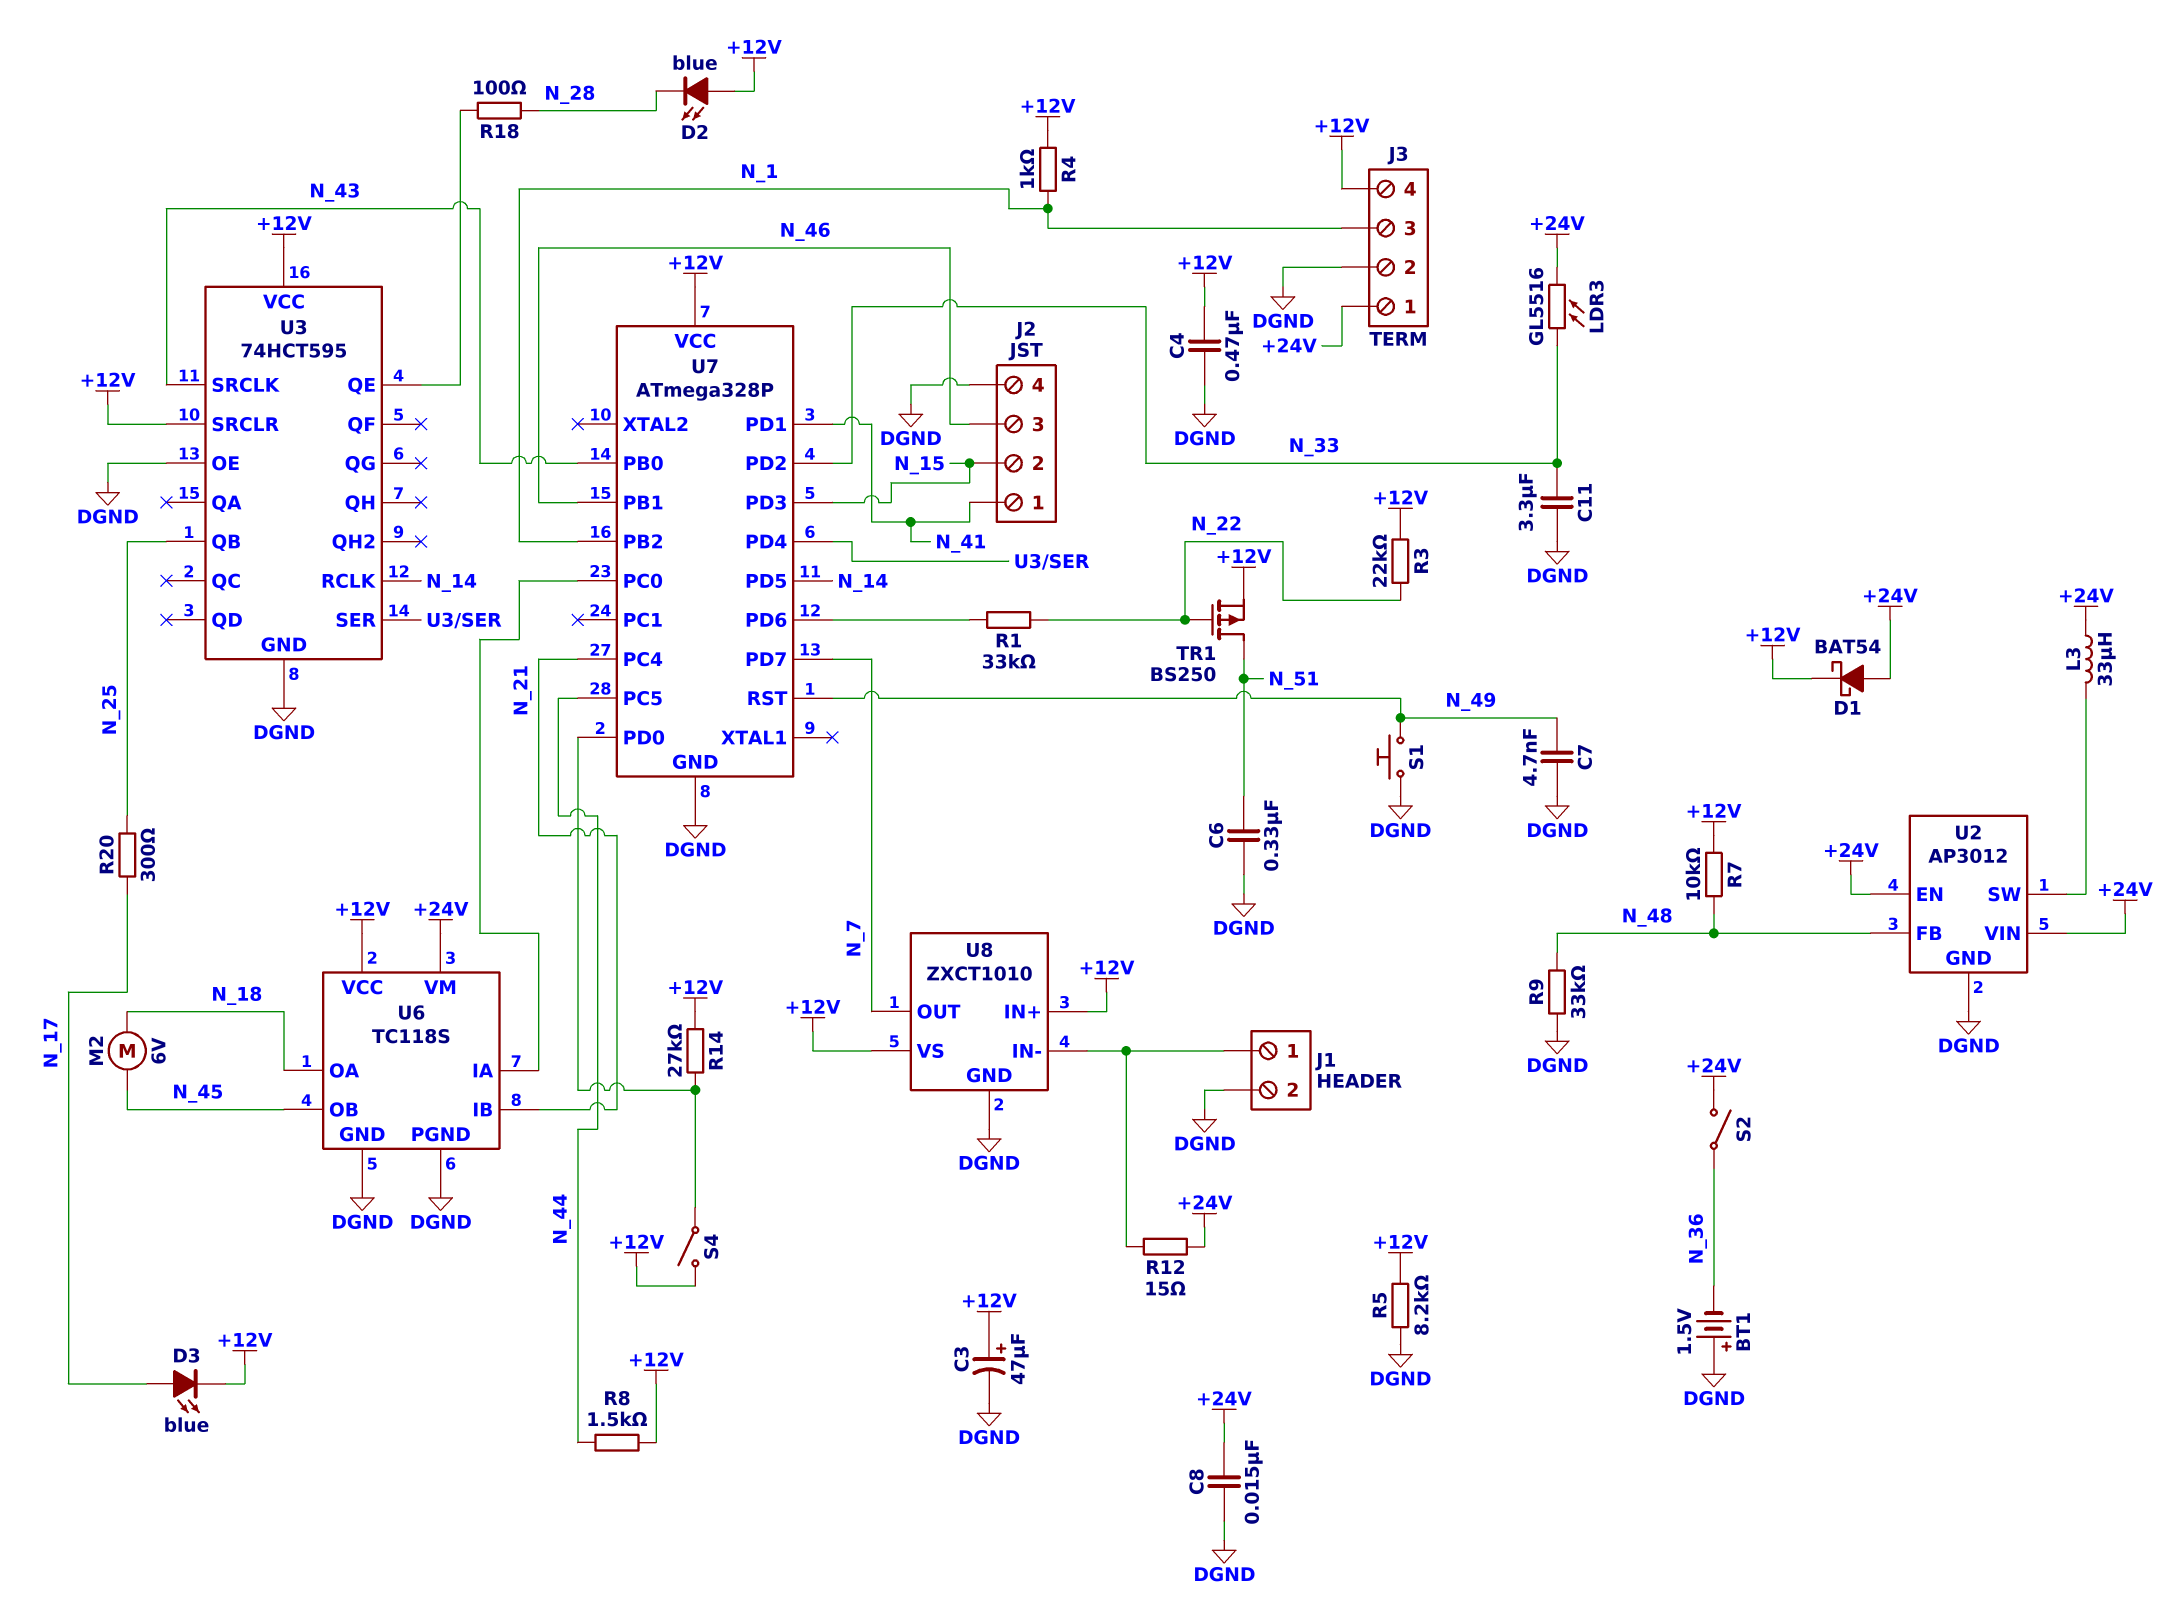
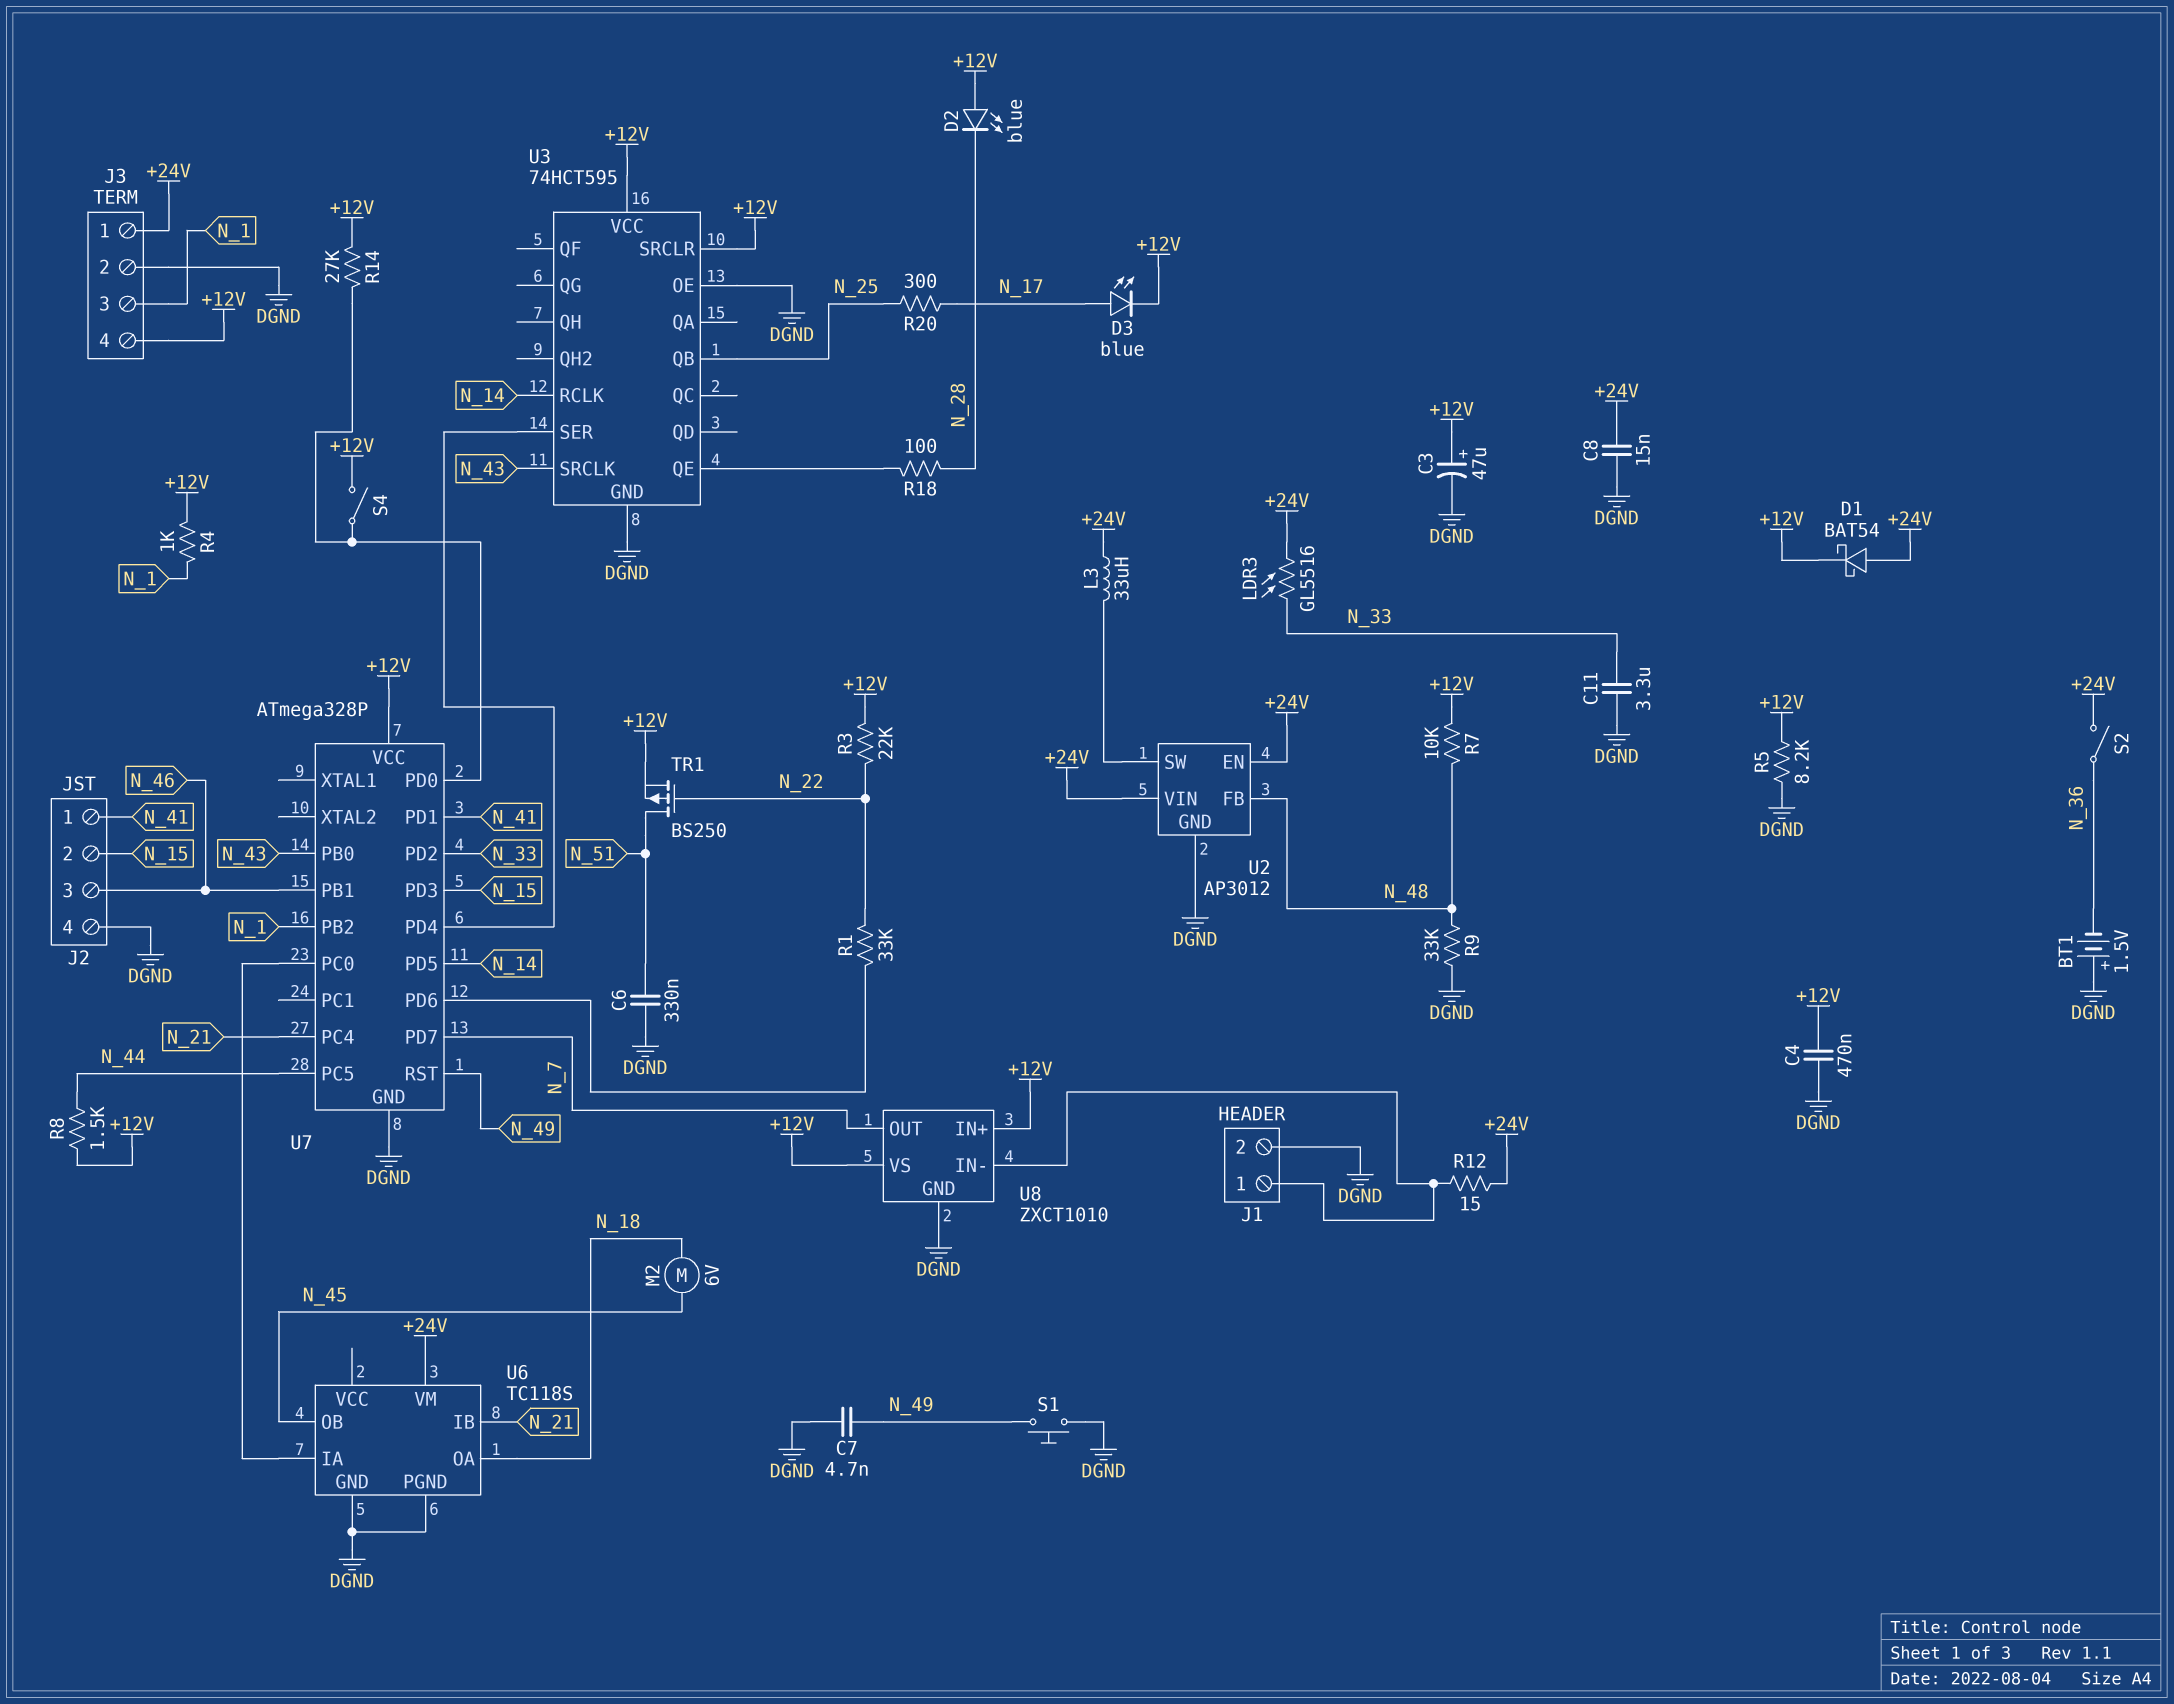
U6 pin VCC: +12V -> none

